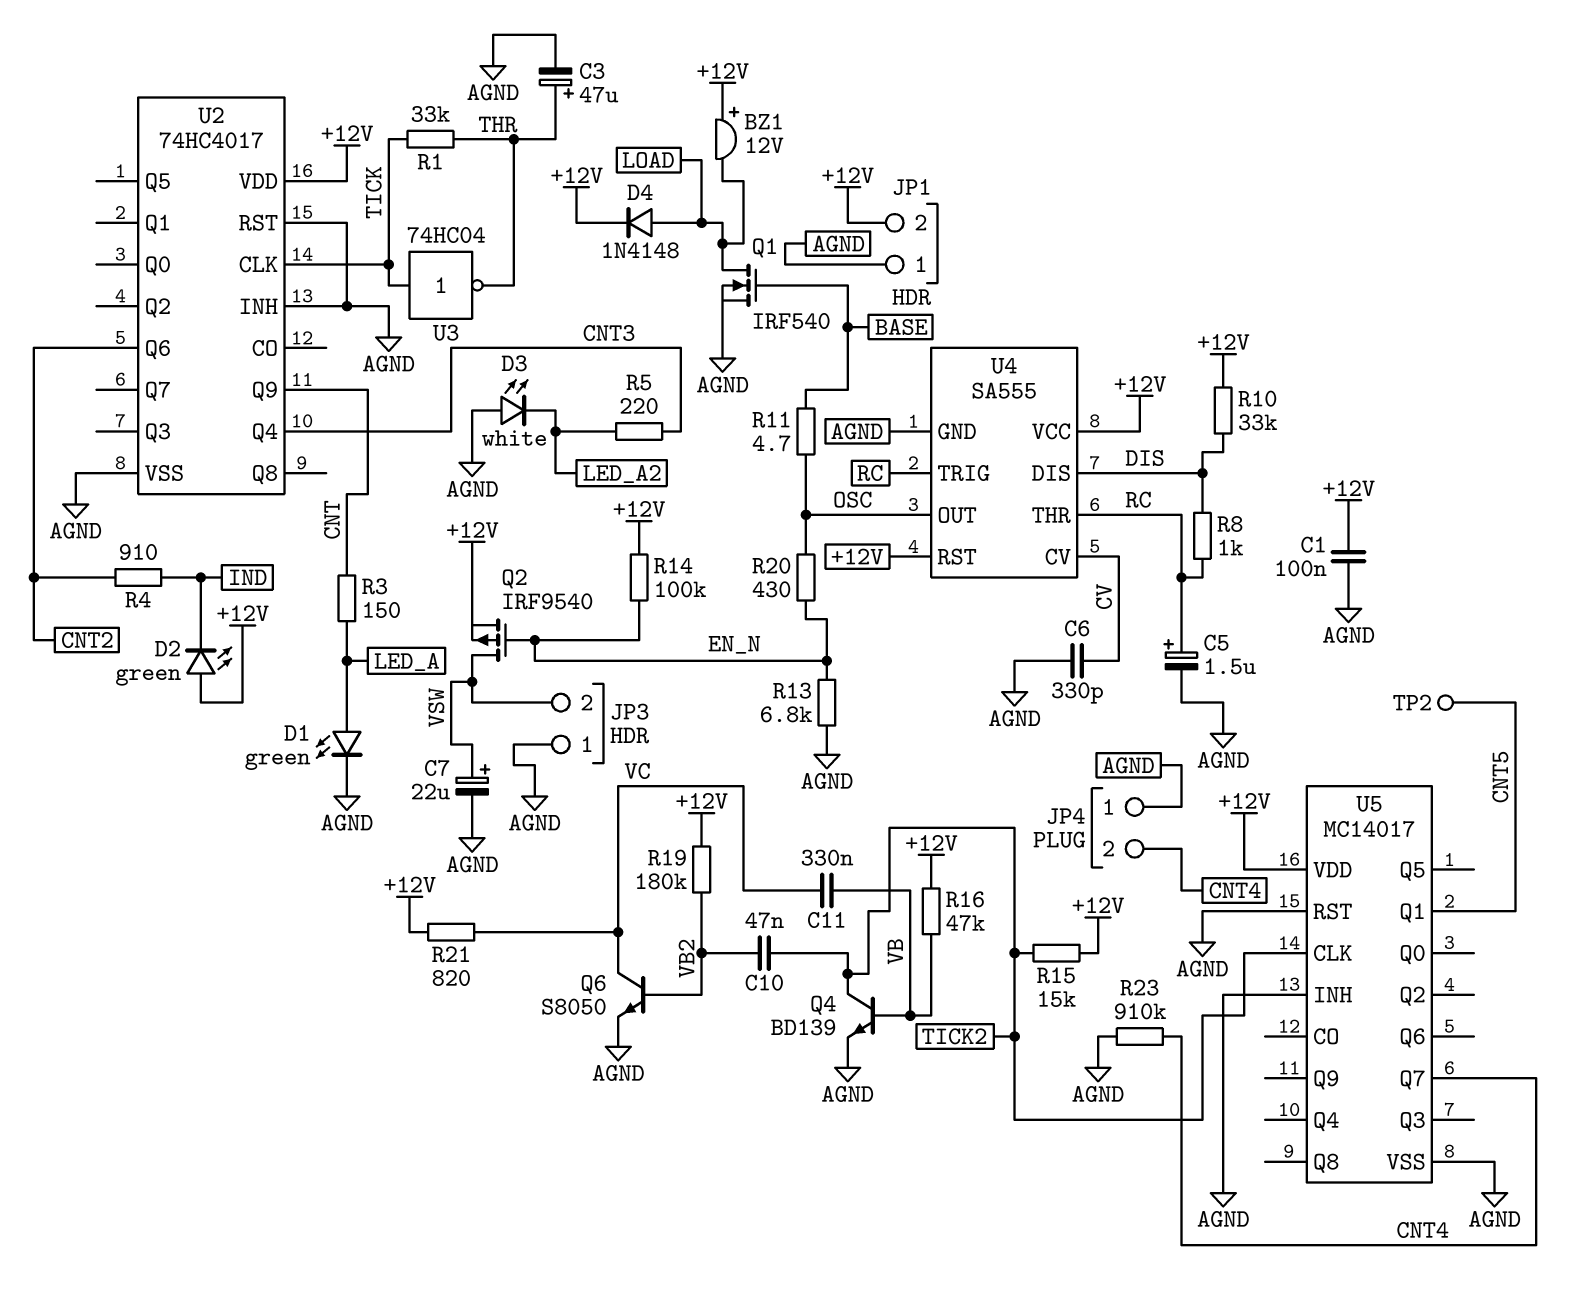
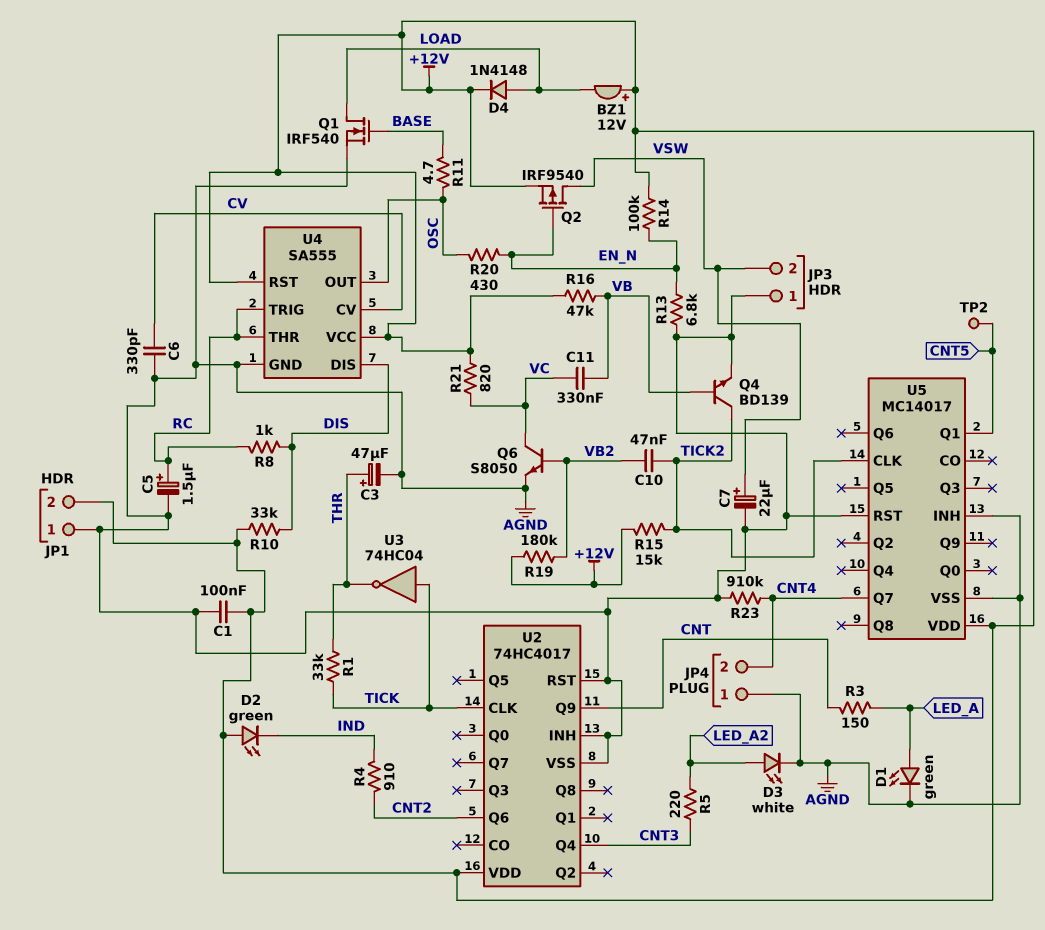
D3: LED white (A AGND, K LED_A2) -> LED white (A LED_A2, K AGND)

